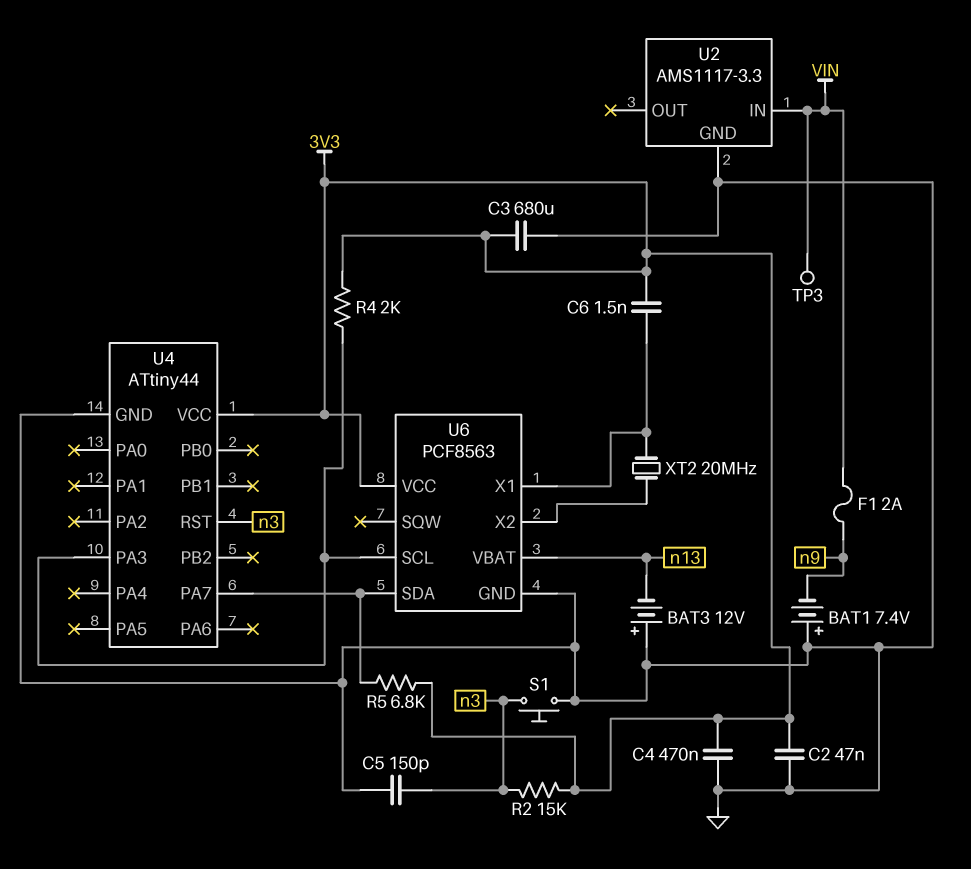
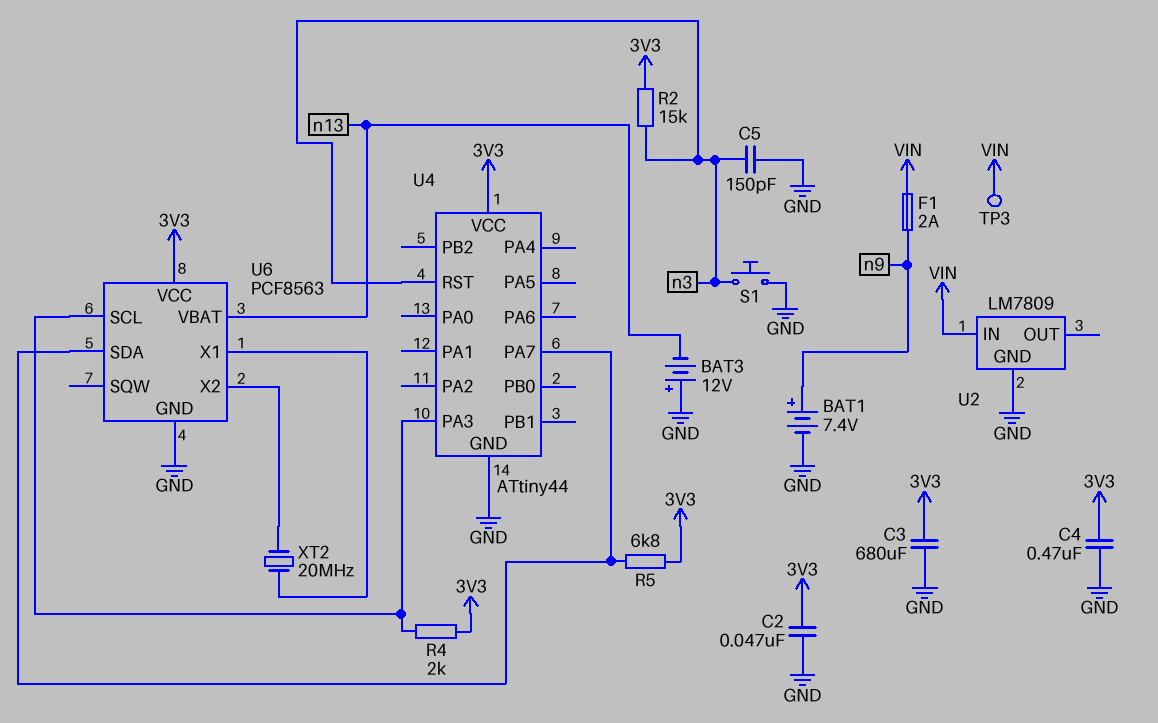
BAT1: 7.4V (plus GND, minus n9) -> 7.4V (plus n9, minus GND)
C6: 1.5nF (3V3, U6/X1) -> none
U2: AMS1117-3.3 -> LM7809

